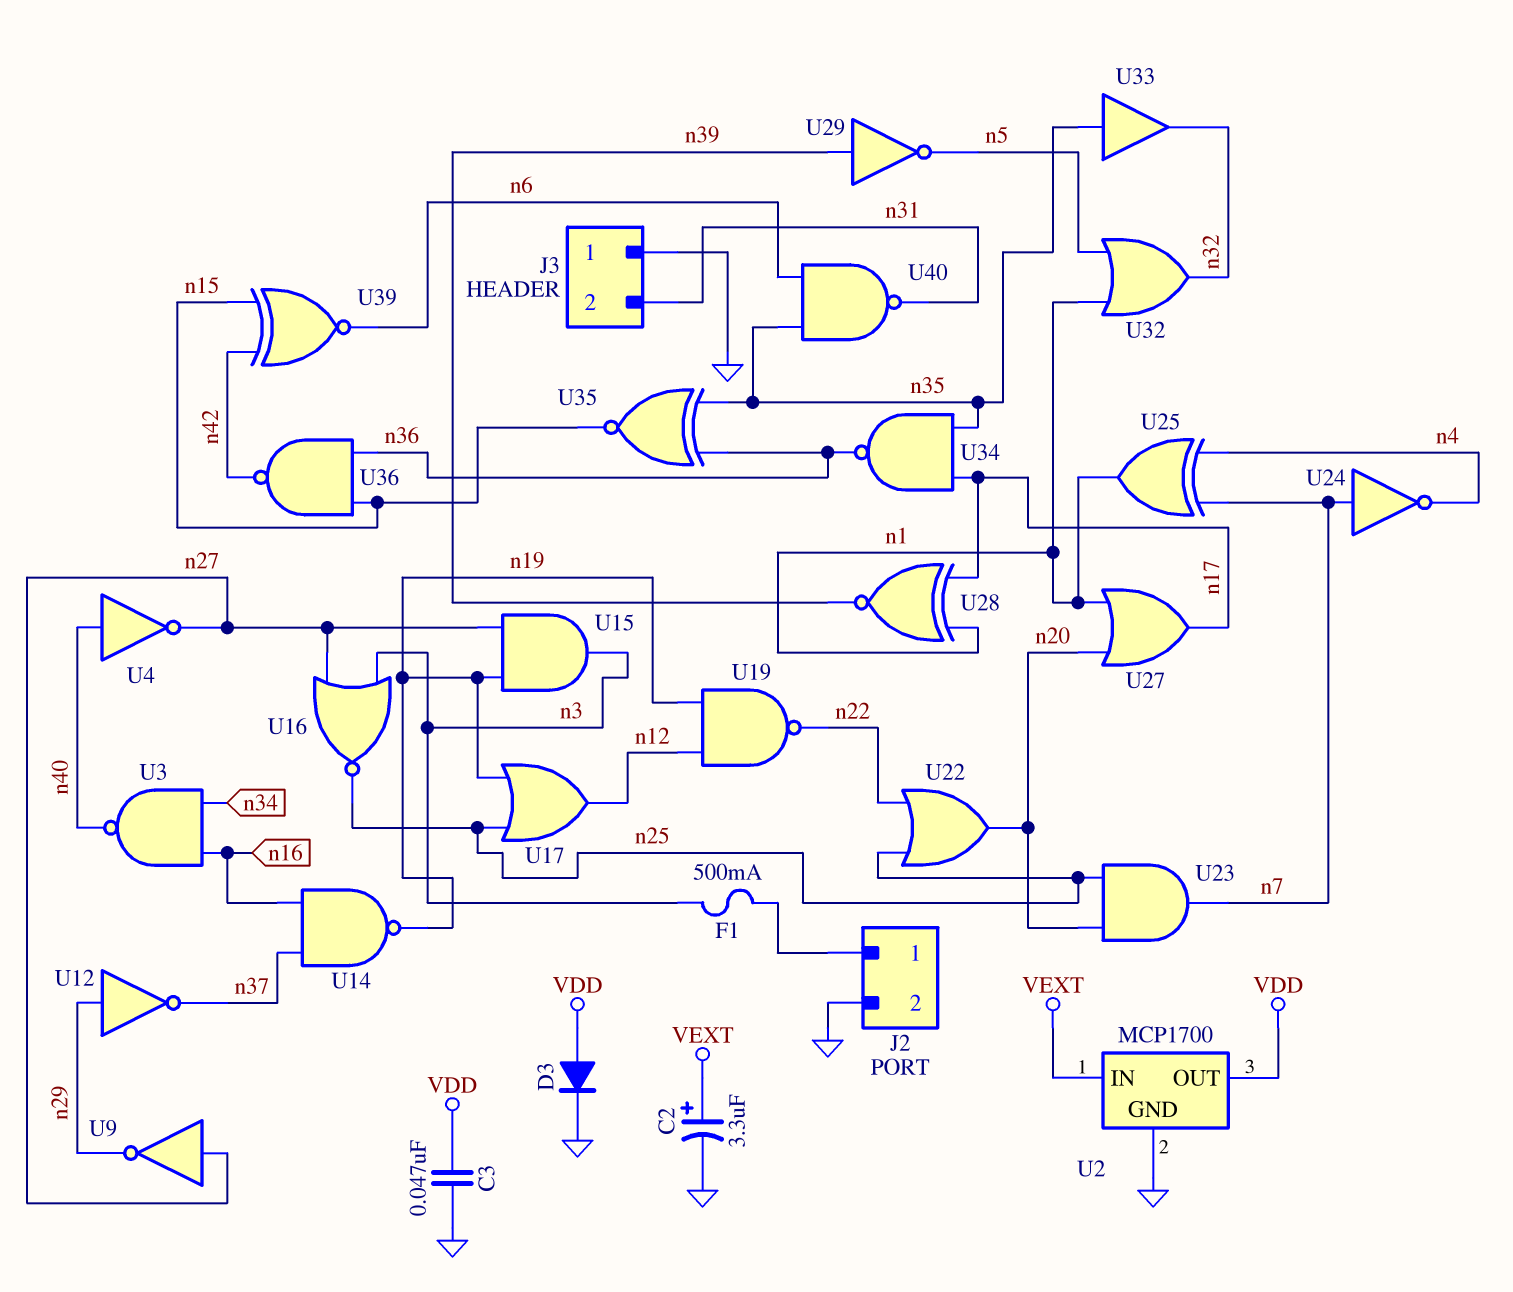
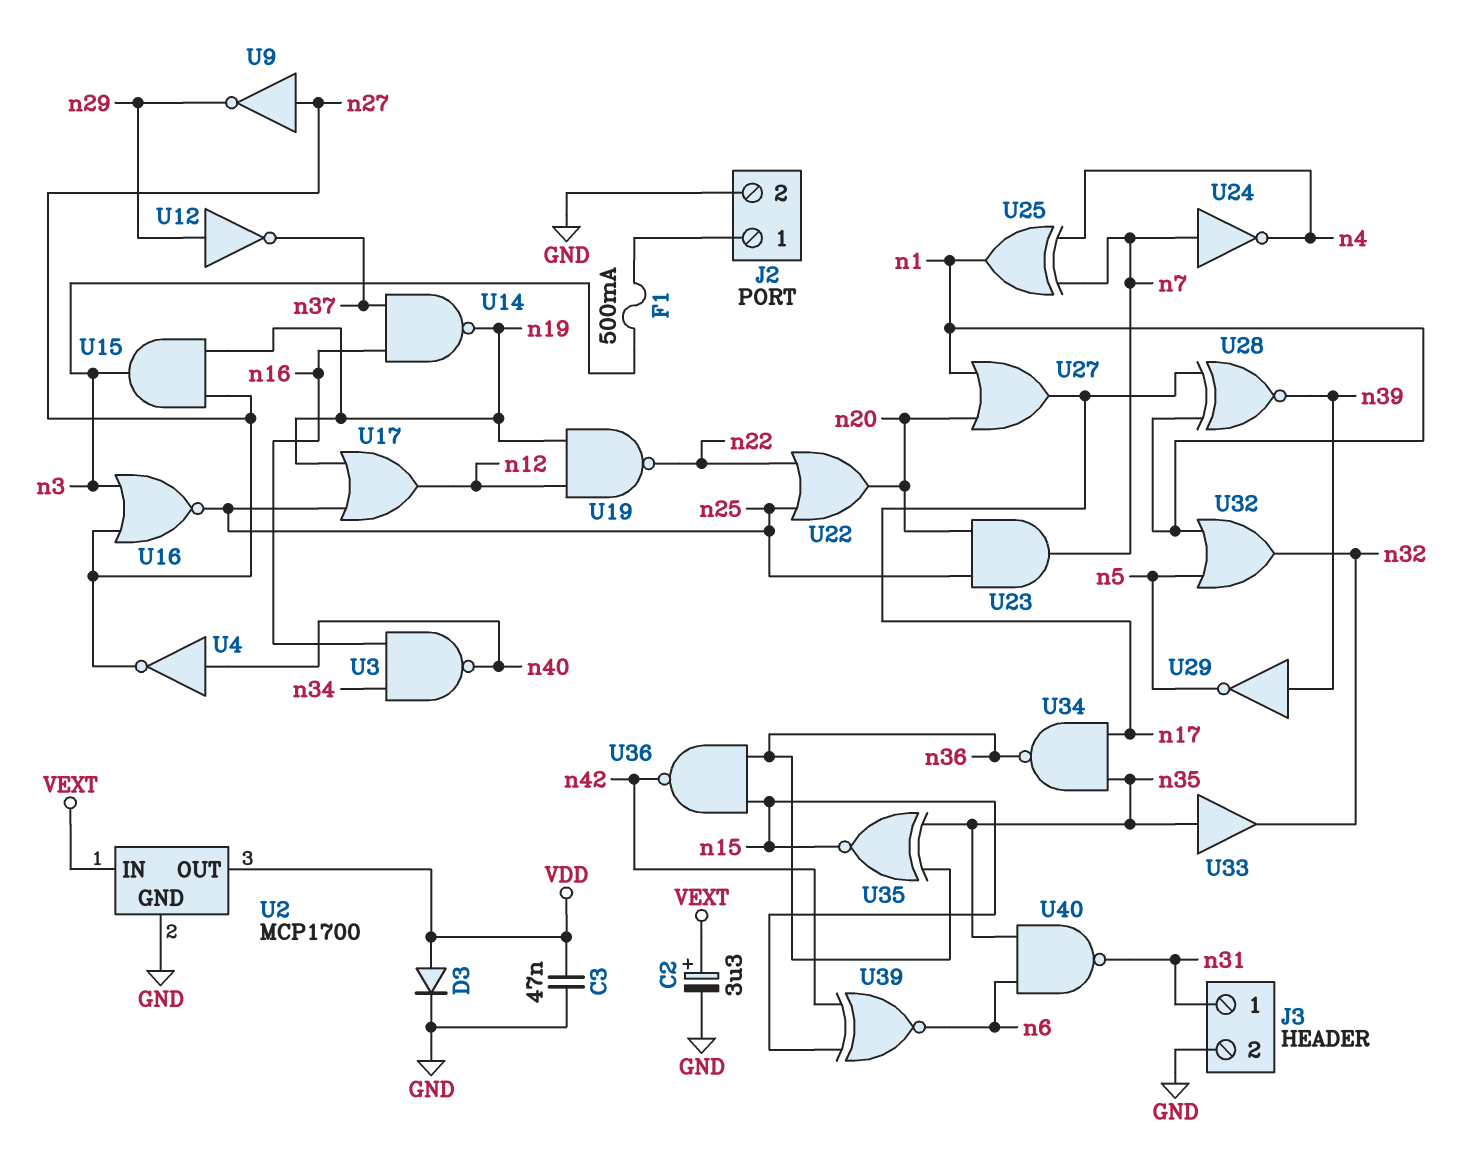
J3 pin 1: GND -> n31
J3 pin 2: n31 -> GND

